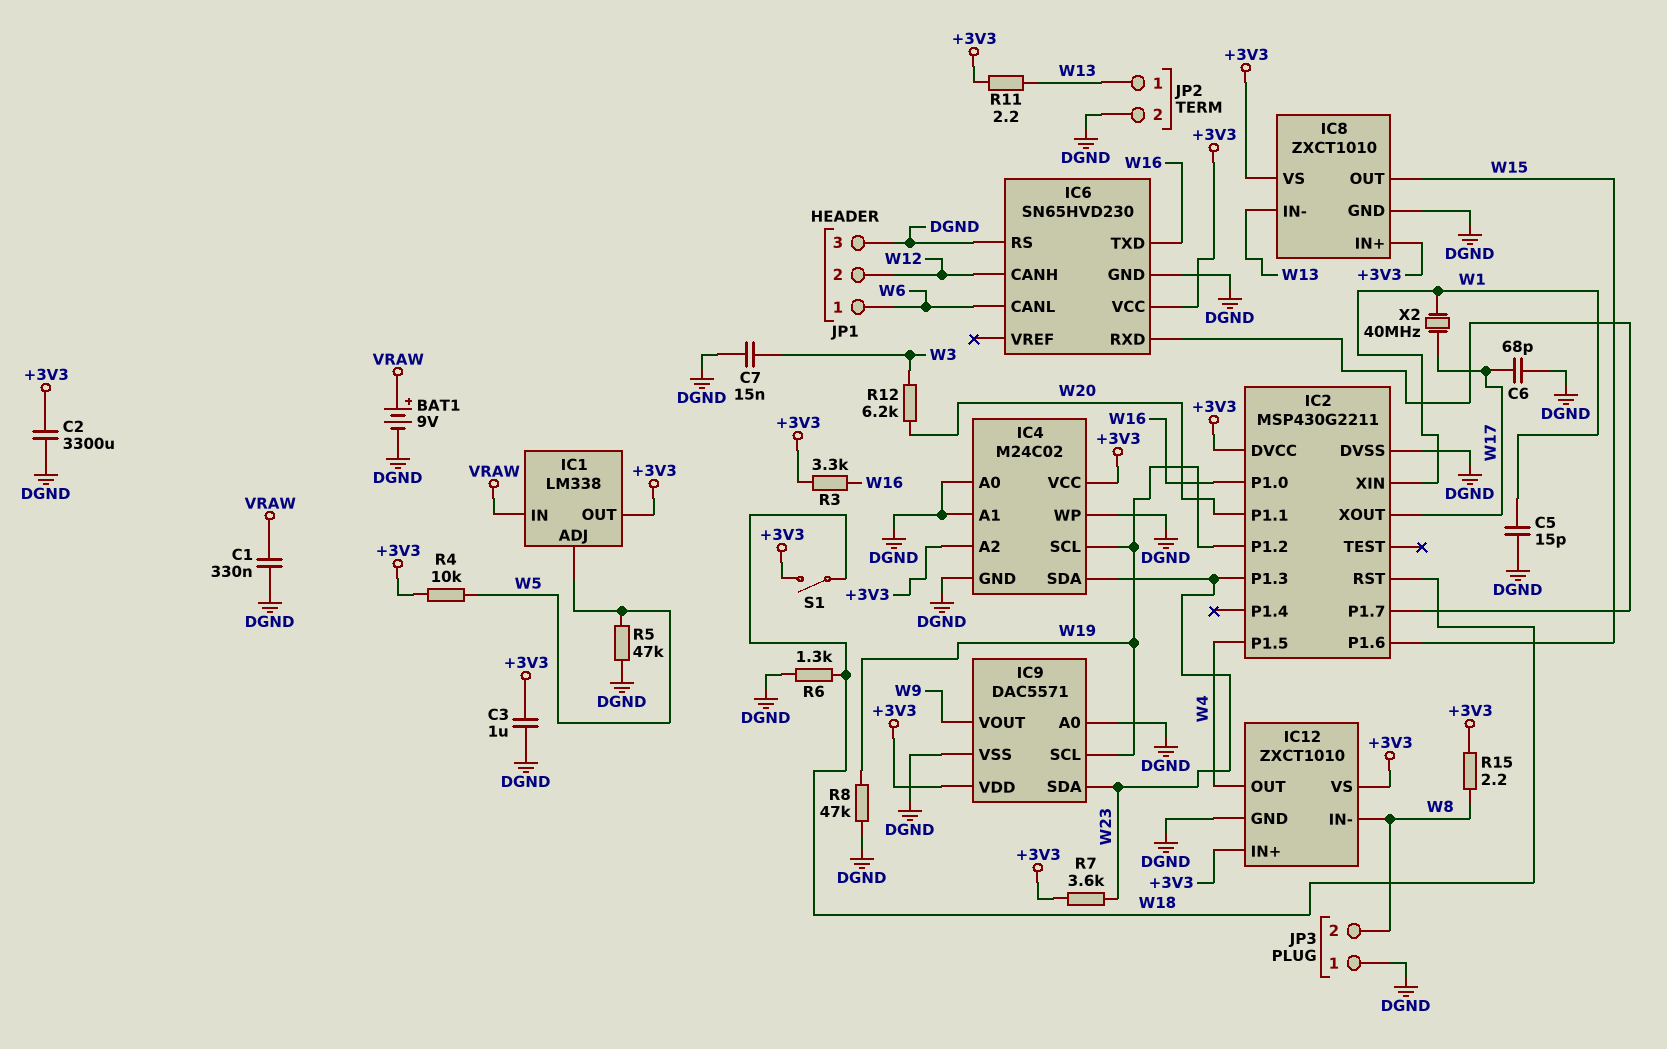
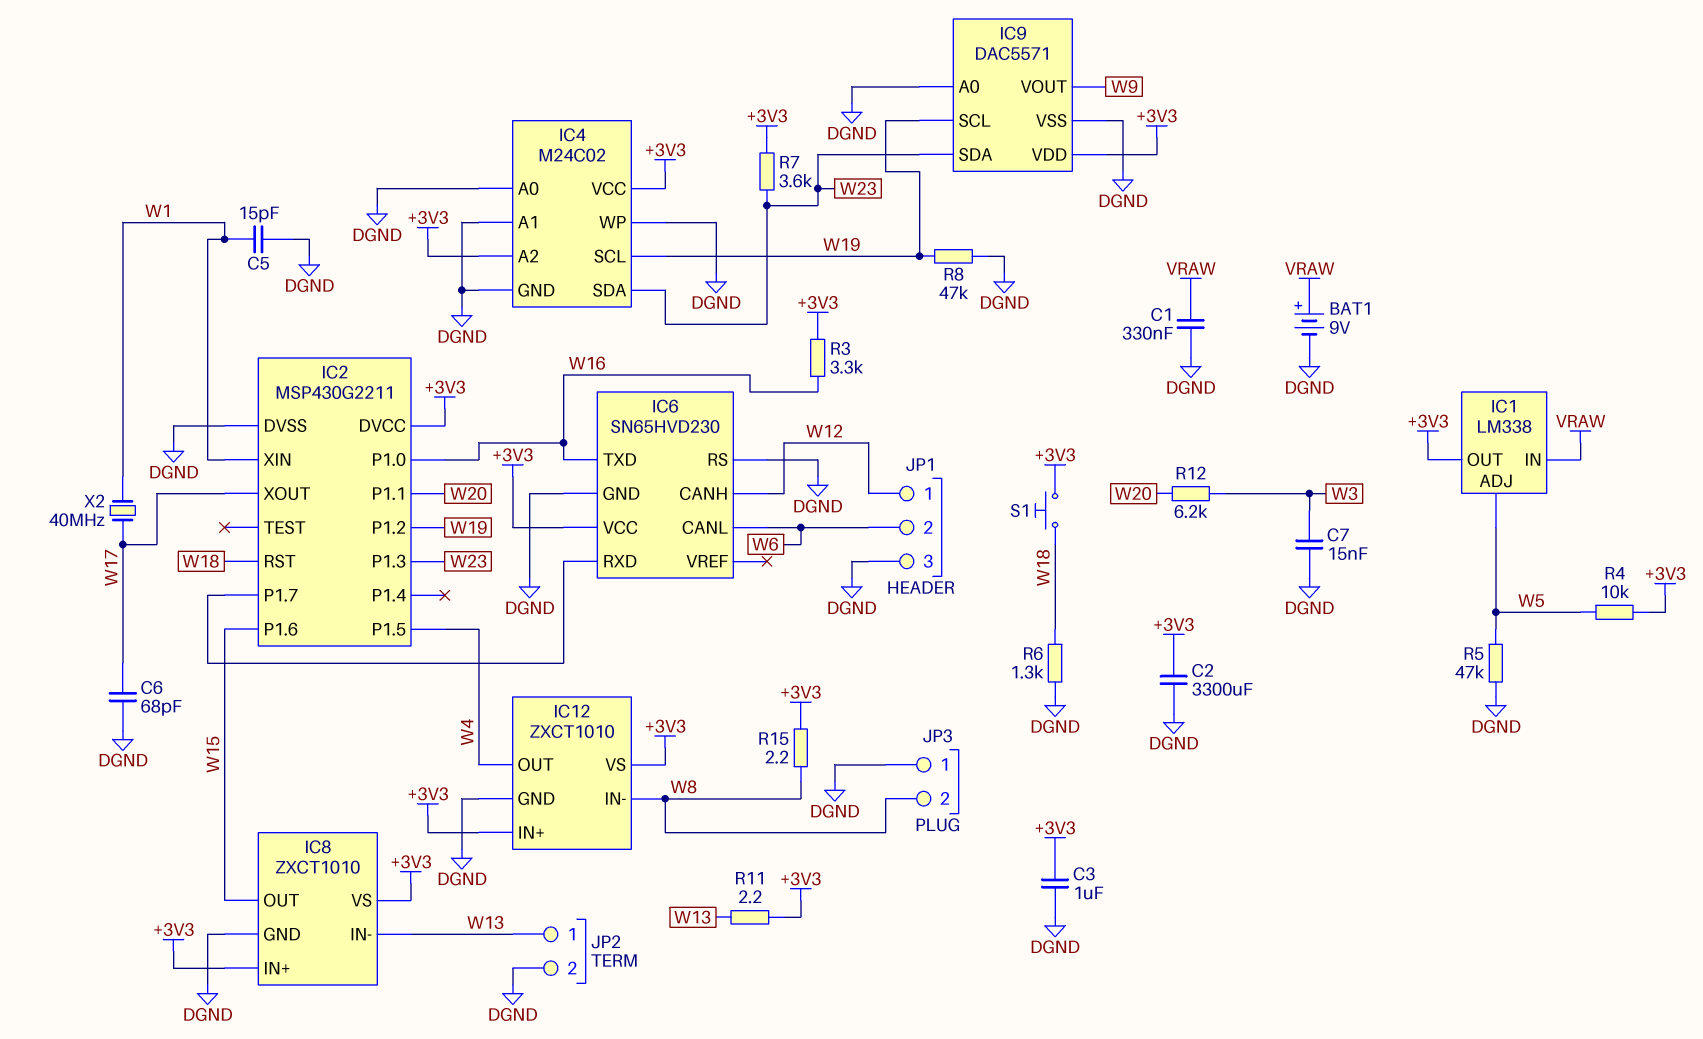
JP1 pin 1: W6 -> W12
JP1 pin 2: W12 -> W6
S1: switch (+3V3, W18) -> button (+3V3, W18)

